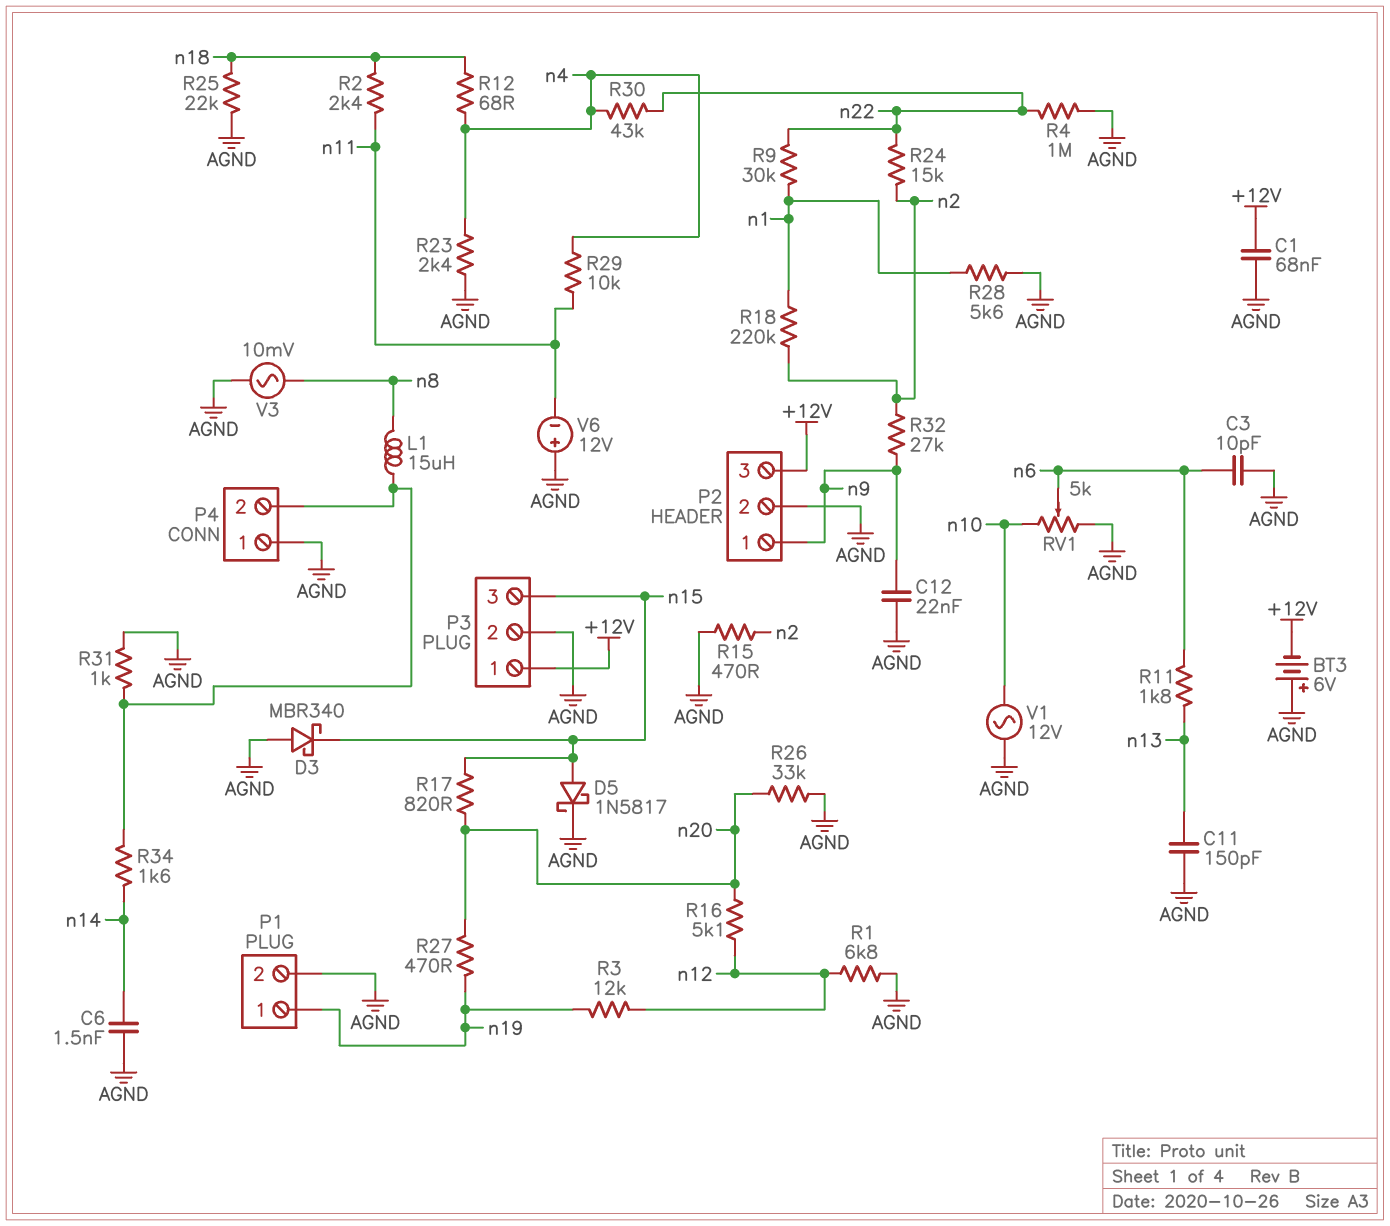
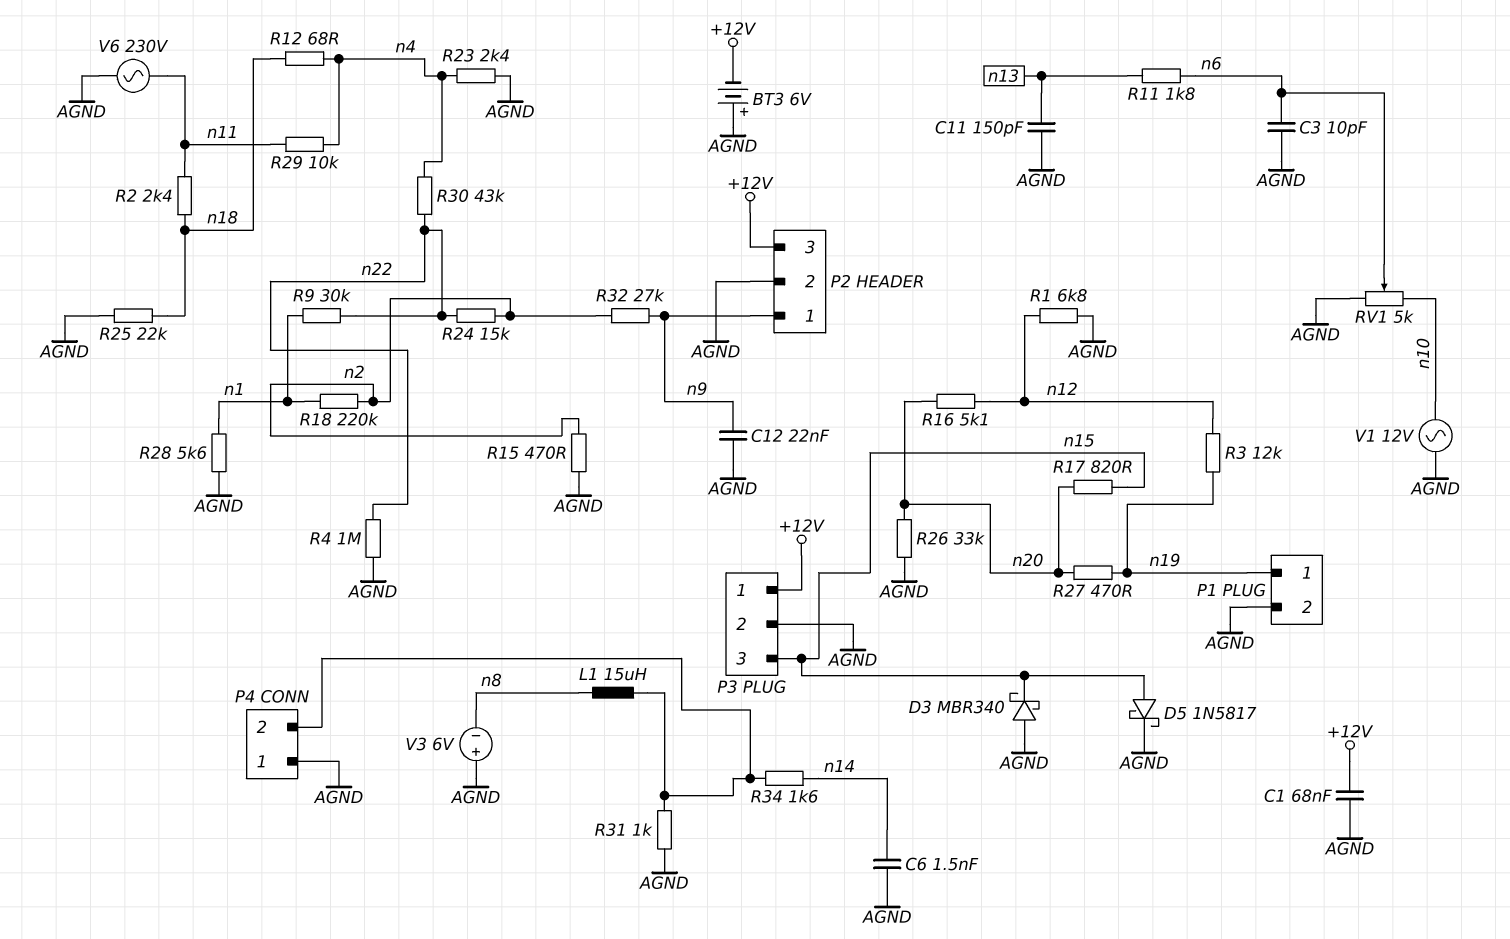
V3: AC 10mV (AGND, n8) -> 6V (plus AGND, minus n8)
V6: 12V (plus AGND, minus n11) -> AC 230V (AGND, n11)

